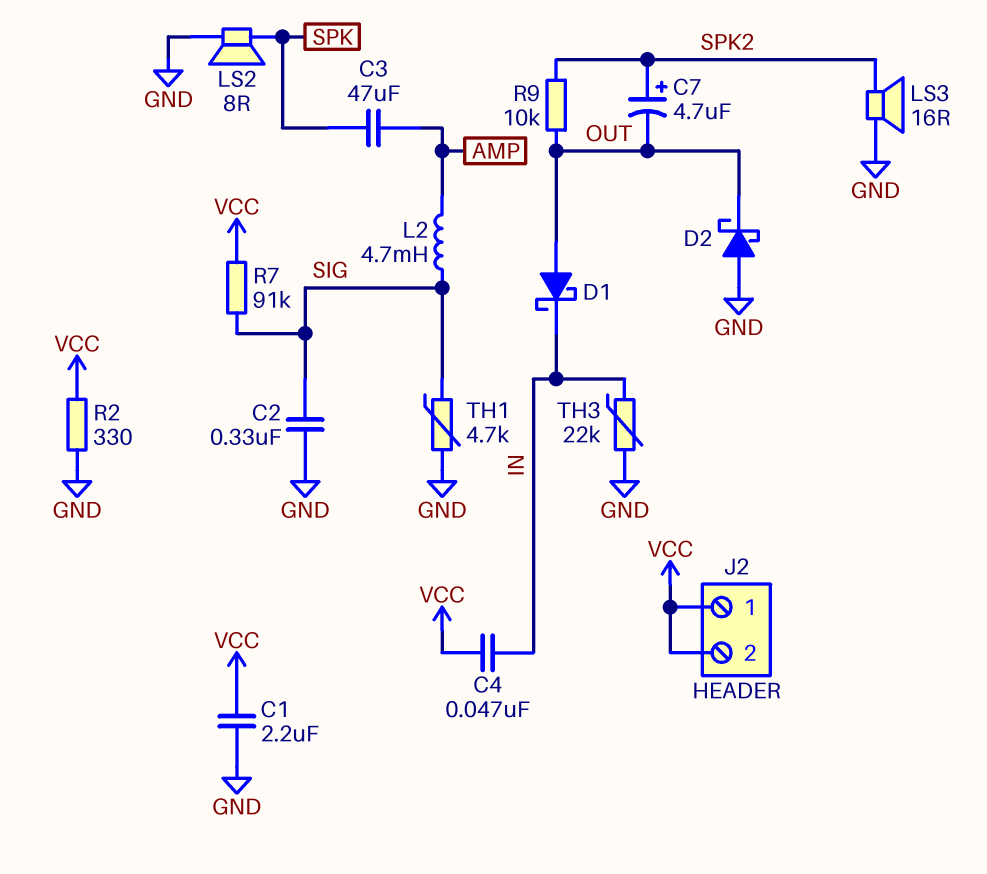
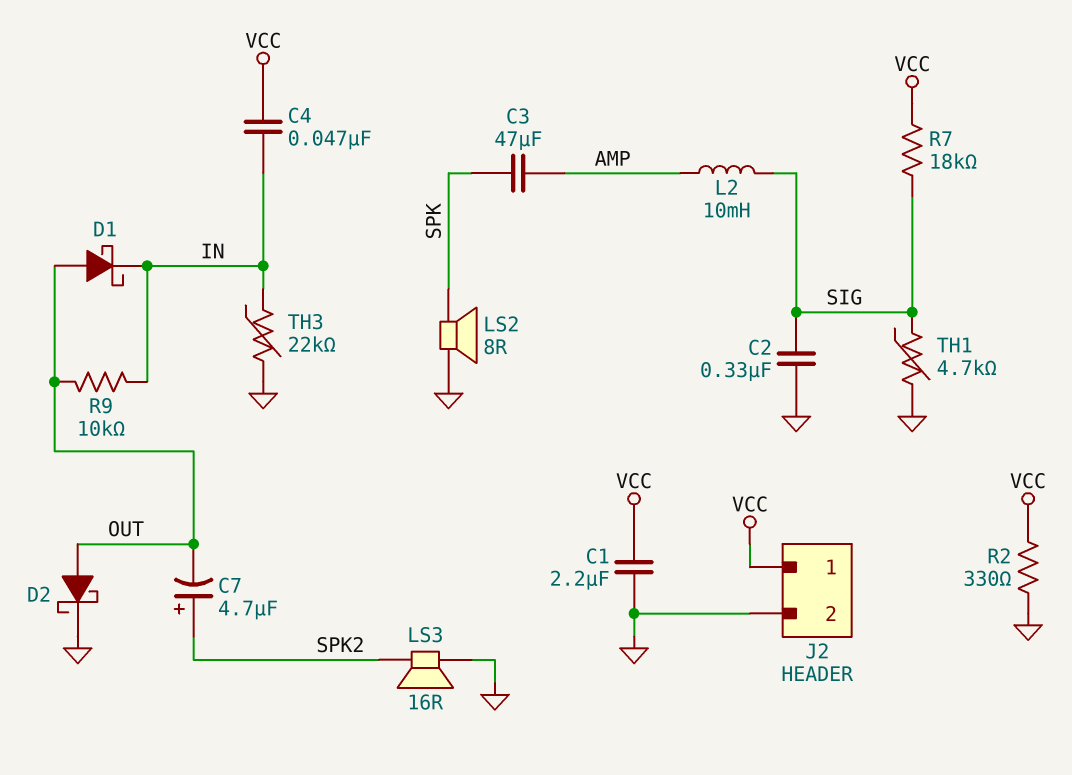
D2: schottky (A GND, K OUT) -> schottky (A OUT, K GND)
J2 pin 2: VCC -> GND
L2: 4.7mH (AMP, SIG) -> 10mH (AMP, SIG)
R7: 91k (SIG, VCC) -> 18k (SIG, VCC)
R9: 10k (OUT, SPK2) -> 10k (IN, OUT)

